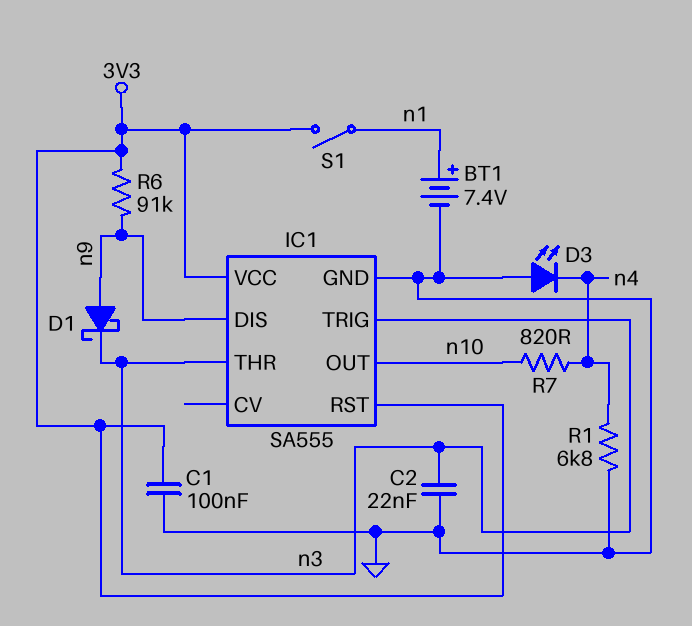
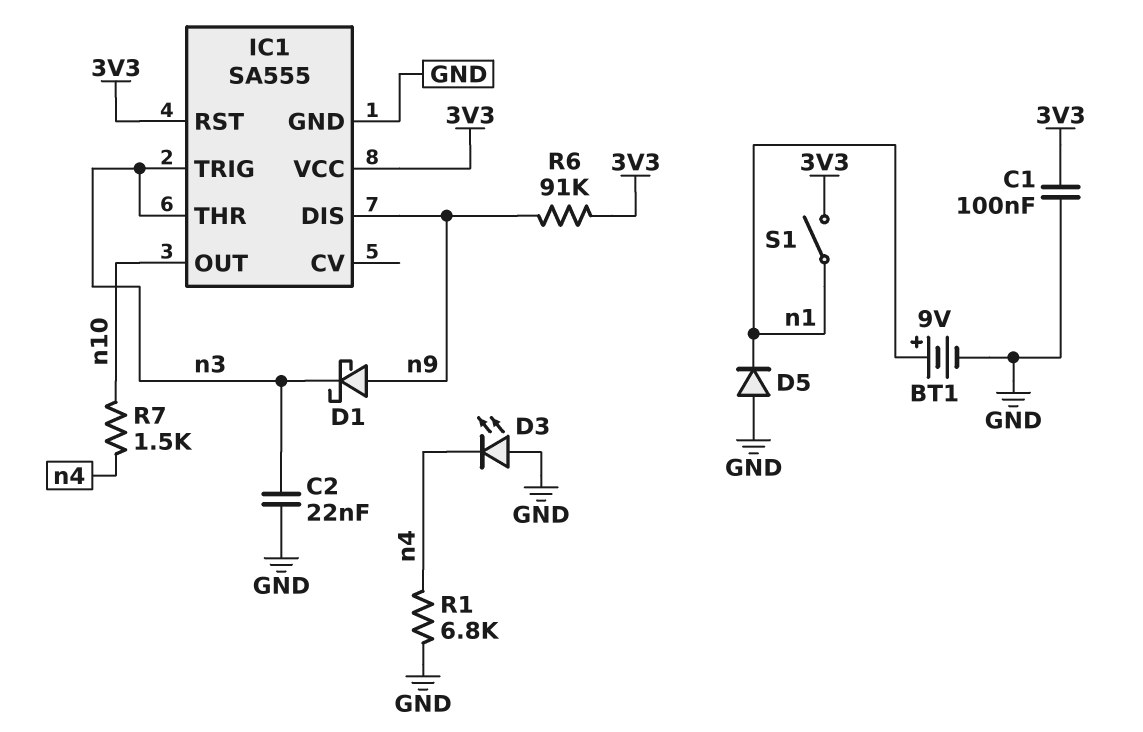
BT1: 7.4V (plus n1, minus GND) -> 9V (plus n1, minus GND)
D5: none -> diode (A GND, K n1)
R7: 820 (n4, n10) -> 1.5k (n4, n10)

